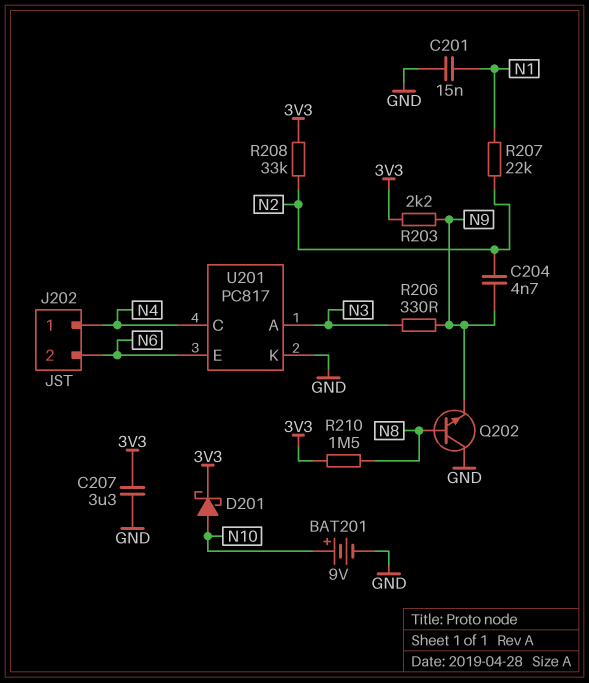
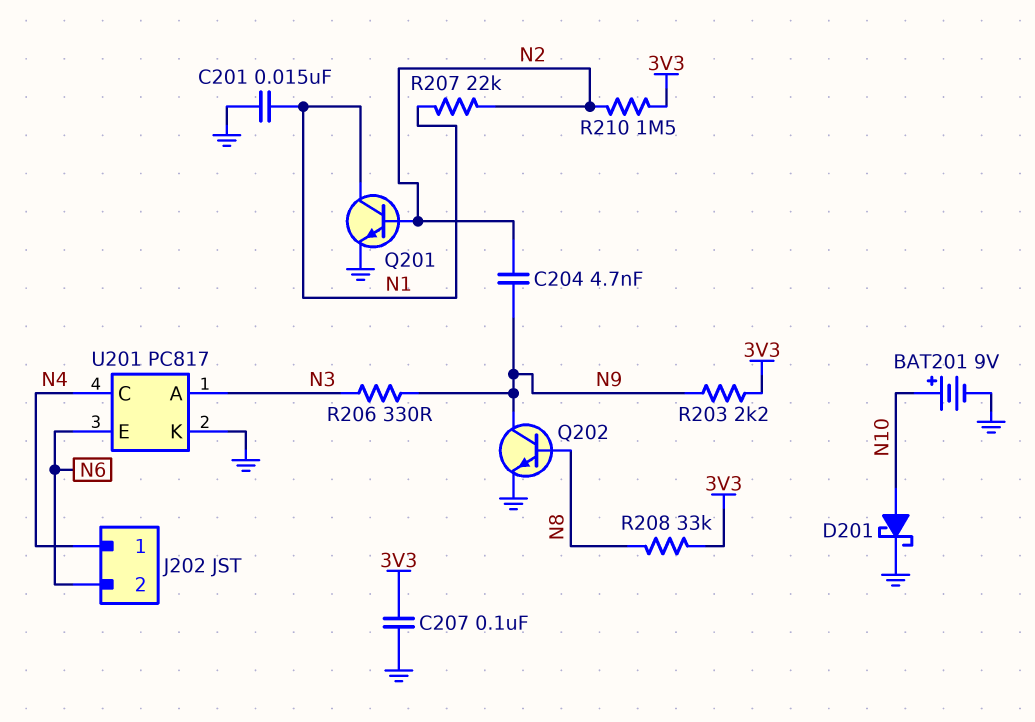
C207: 3.3uF (3V3, GND) -> 100nF (3V3, GND)
D201: schottky (A N10, K 3V3) -> schottky (A N10, K GND)
Q201: none -> NPN (B N2, C N1, E GND)
Q202: NPN (B N8, C GND, E N9) -> NPN (B N8, C N9, E GND)
R208: 33k (3V3, N2) -> 33k (3V3, N8)
R210: 1.5M (3V3, N8) -> 1.5M (3V3, N2)

